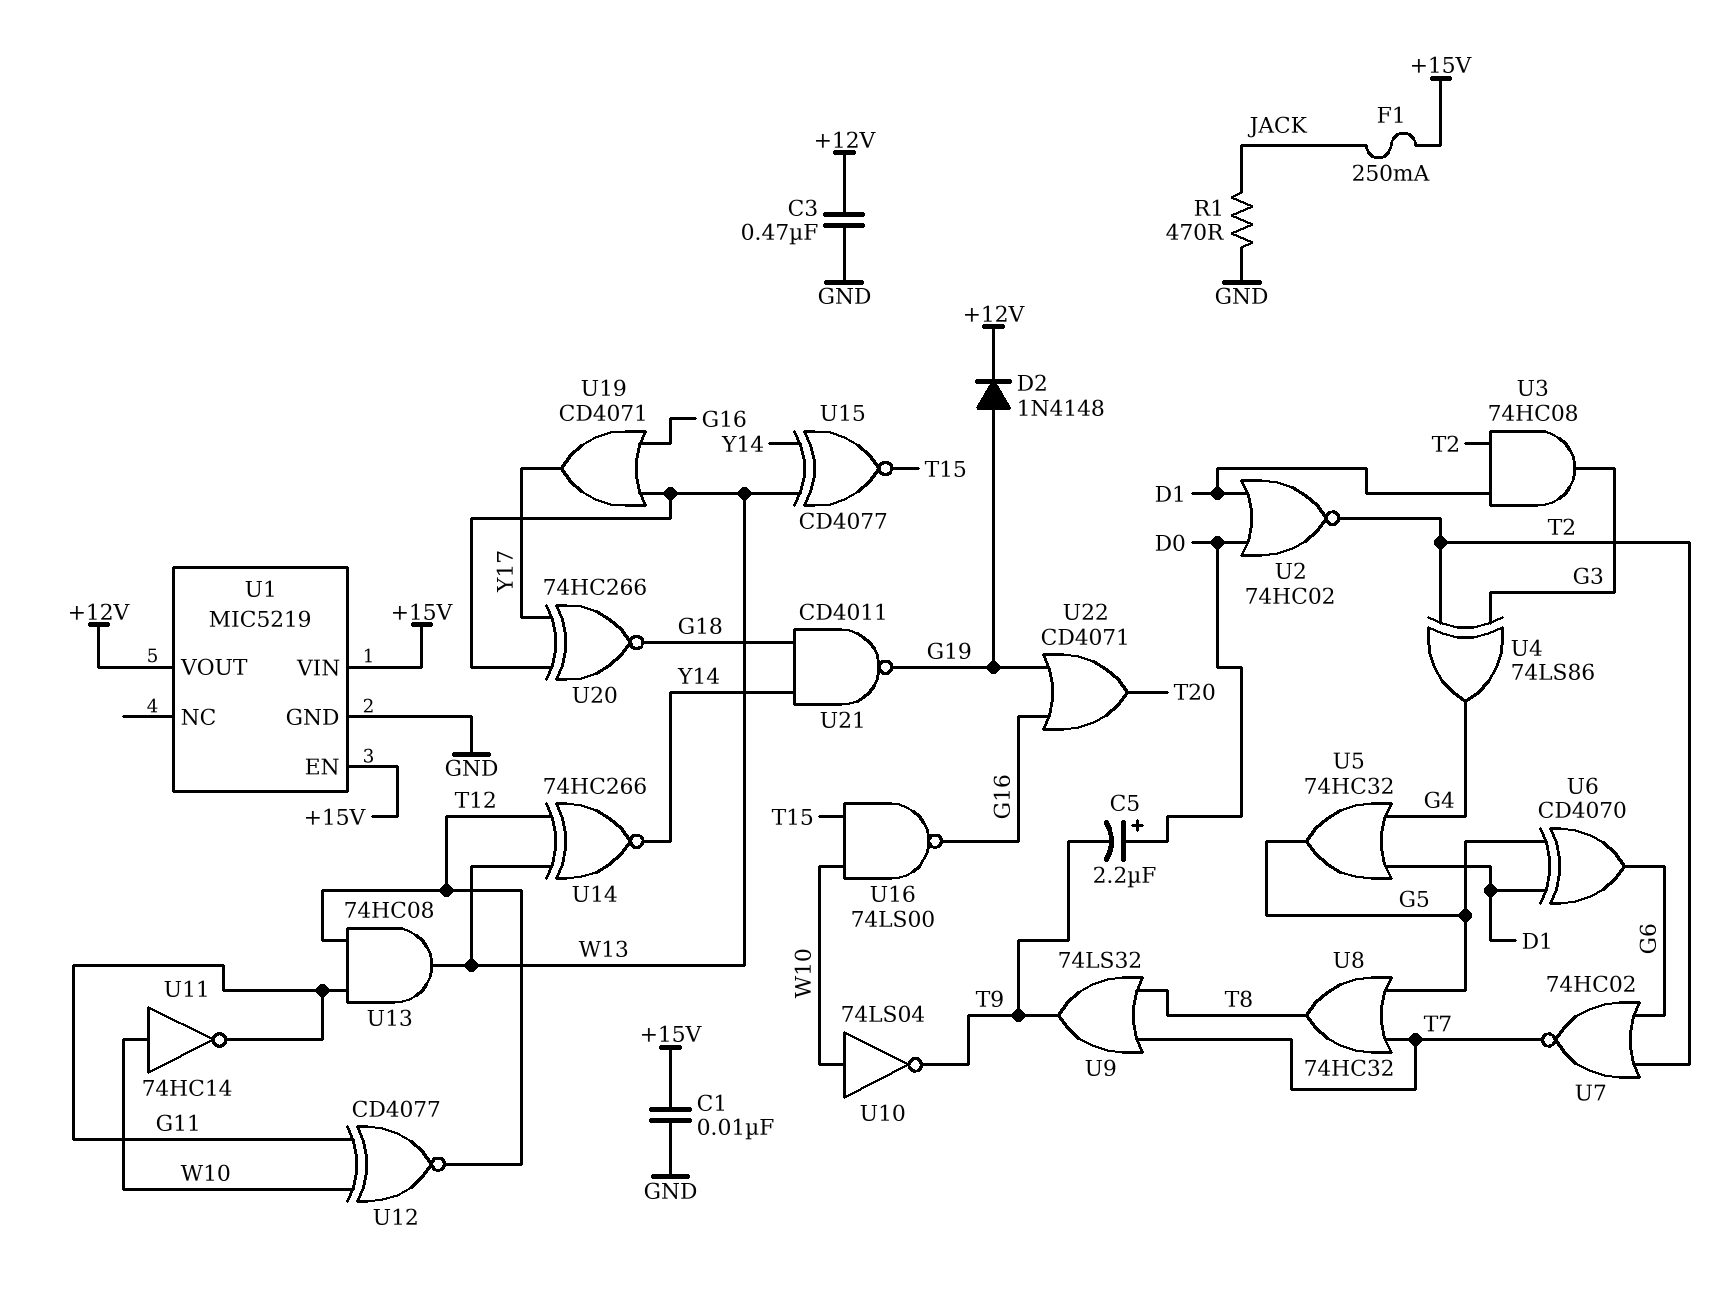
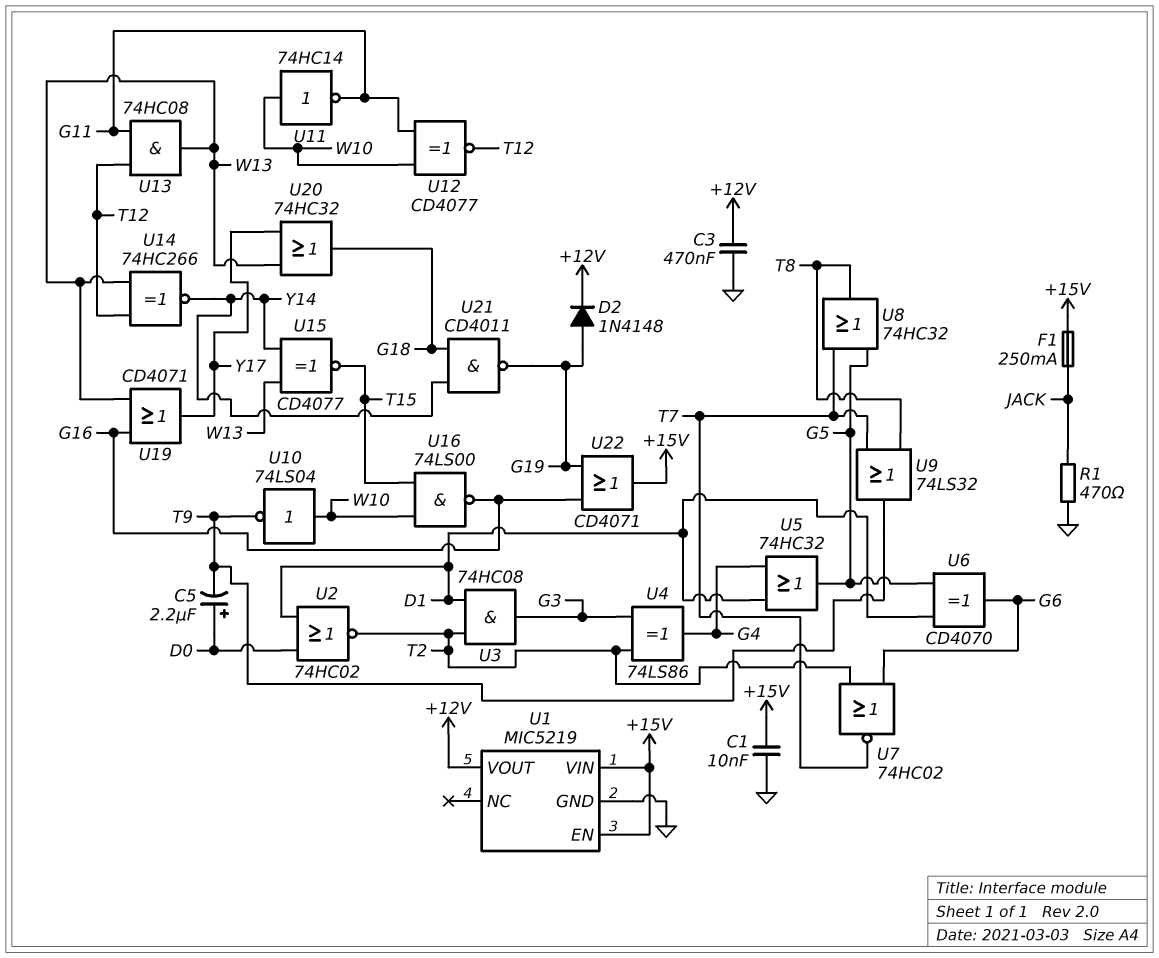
U20: XNOR 74HC266 (in W13, in Y17, out G18) -> OR 74HC32 (in W13, in Y17, out G18)
U22: OR CD4071 (in G16, in G19, out T20) -> OR CD4071 (in G16, in G19, out +15V)

